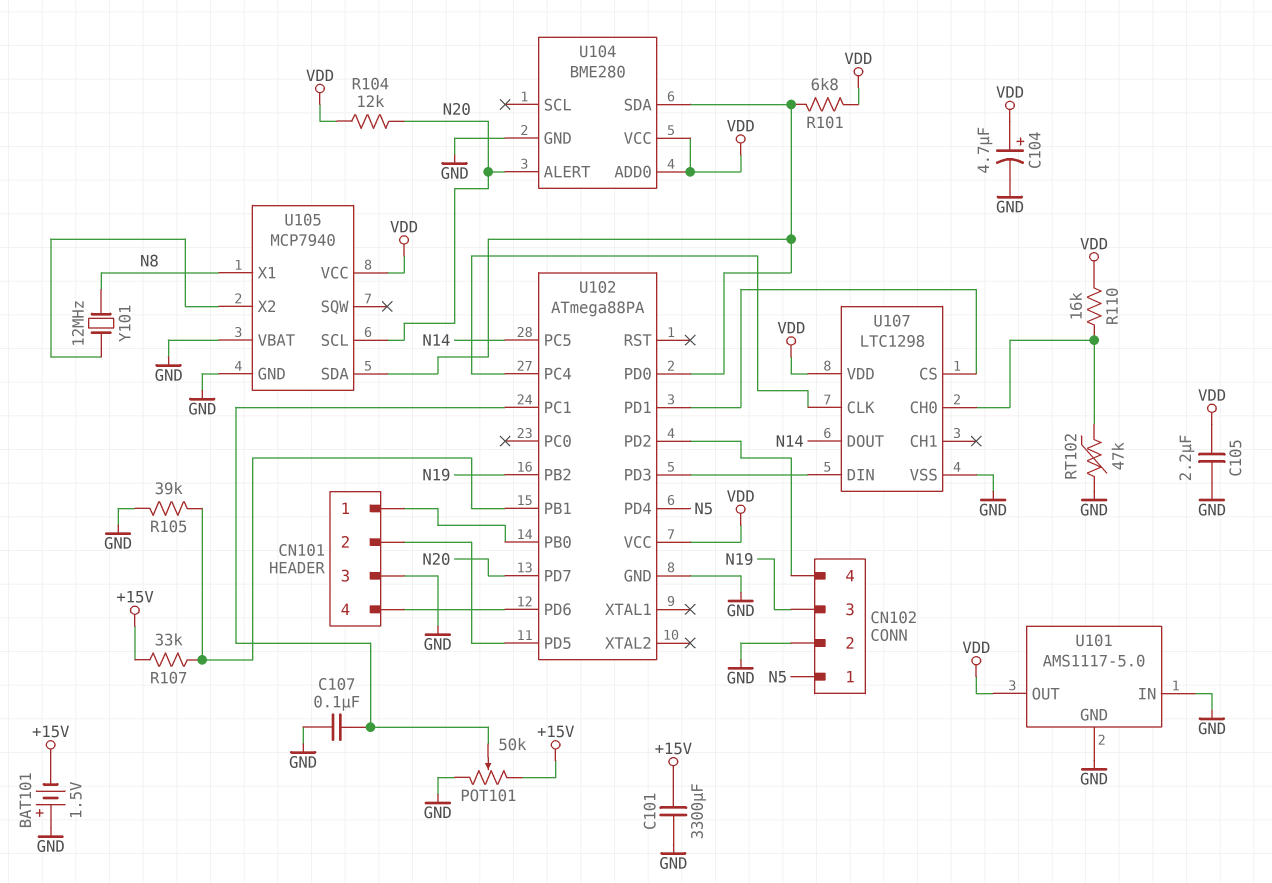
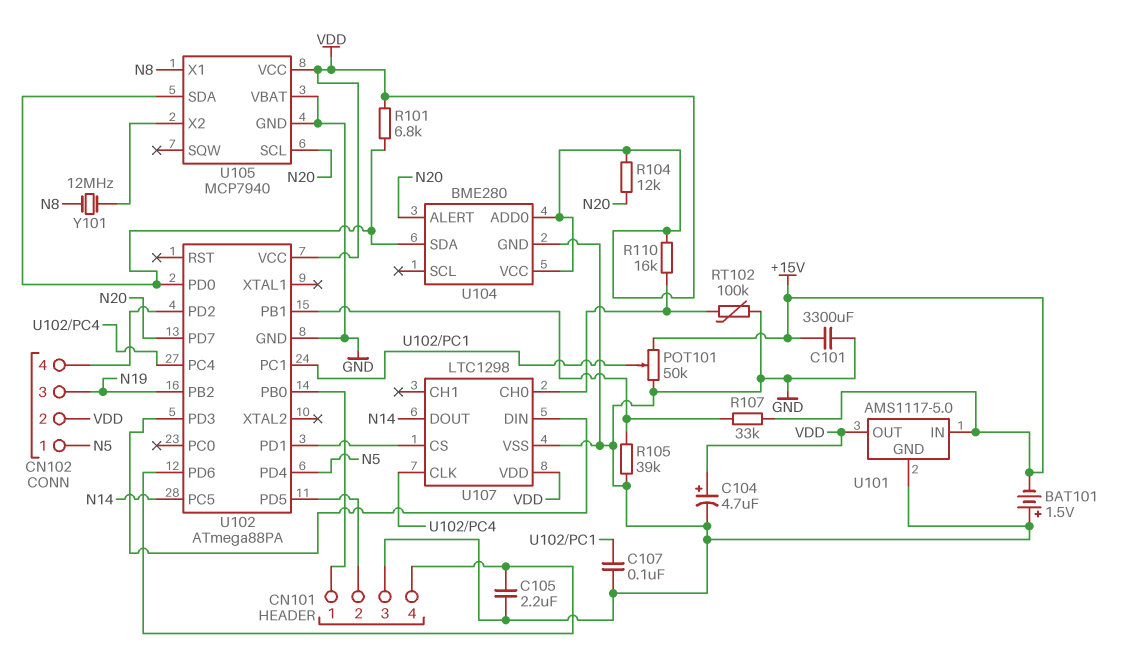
C105: 2.2uF (GND, VDD) -> 2.2uF (CN101/4, GND)
CN102 pin 2: GND -> VDD
RT102: 47k (GND, U107/CH0) -> 100k (GND, U107/CH0)
U101 pin IN: GND -> +15V

